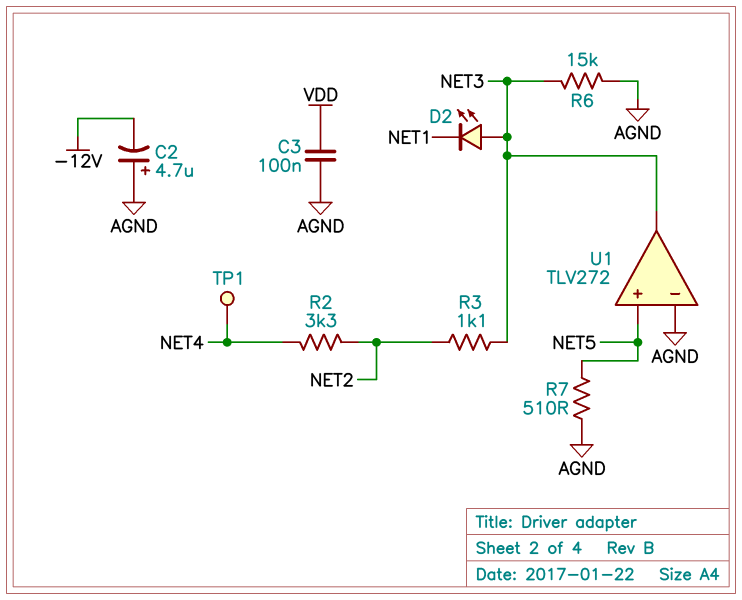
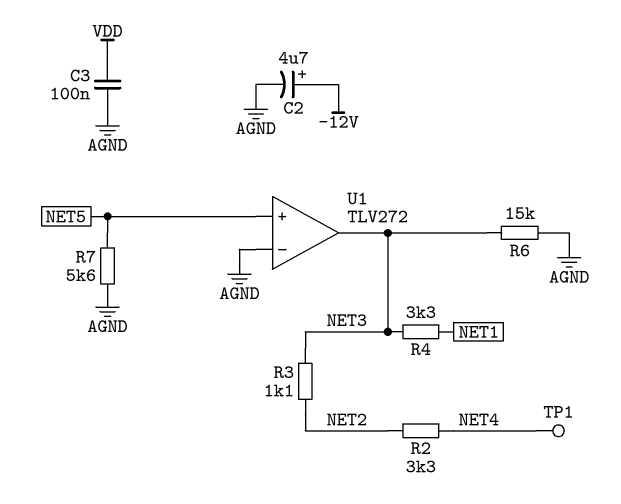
C2: 4.7uF (plus AGND, minus -12V) -> 4.7uF (plus -12V, minus AGND)
D2: LED (A NET3, K NET1) -> none
R4: none -> 3.3k (NET1, NET3)
R7: 510 (AGND, NET5) -> 5.6k (AGND, NET5)

